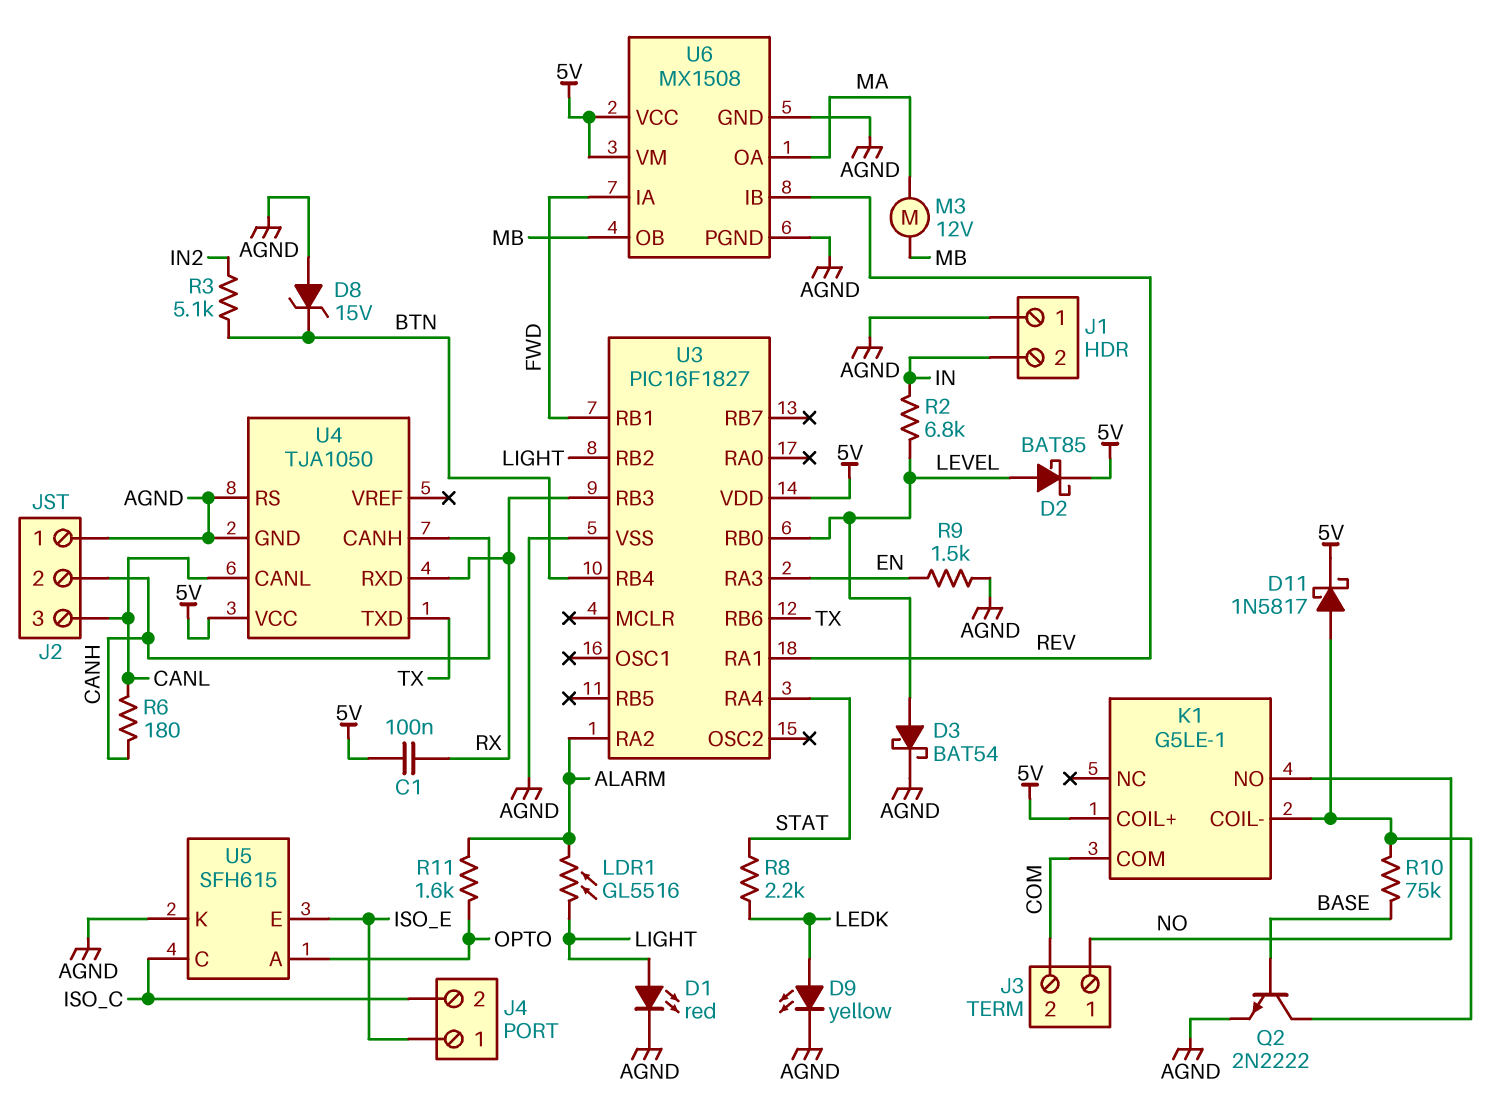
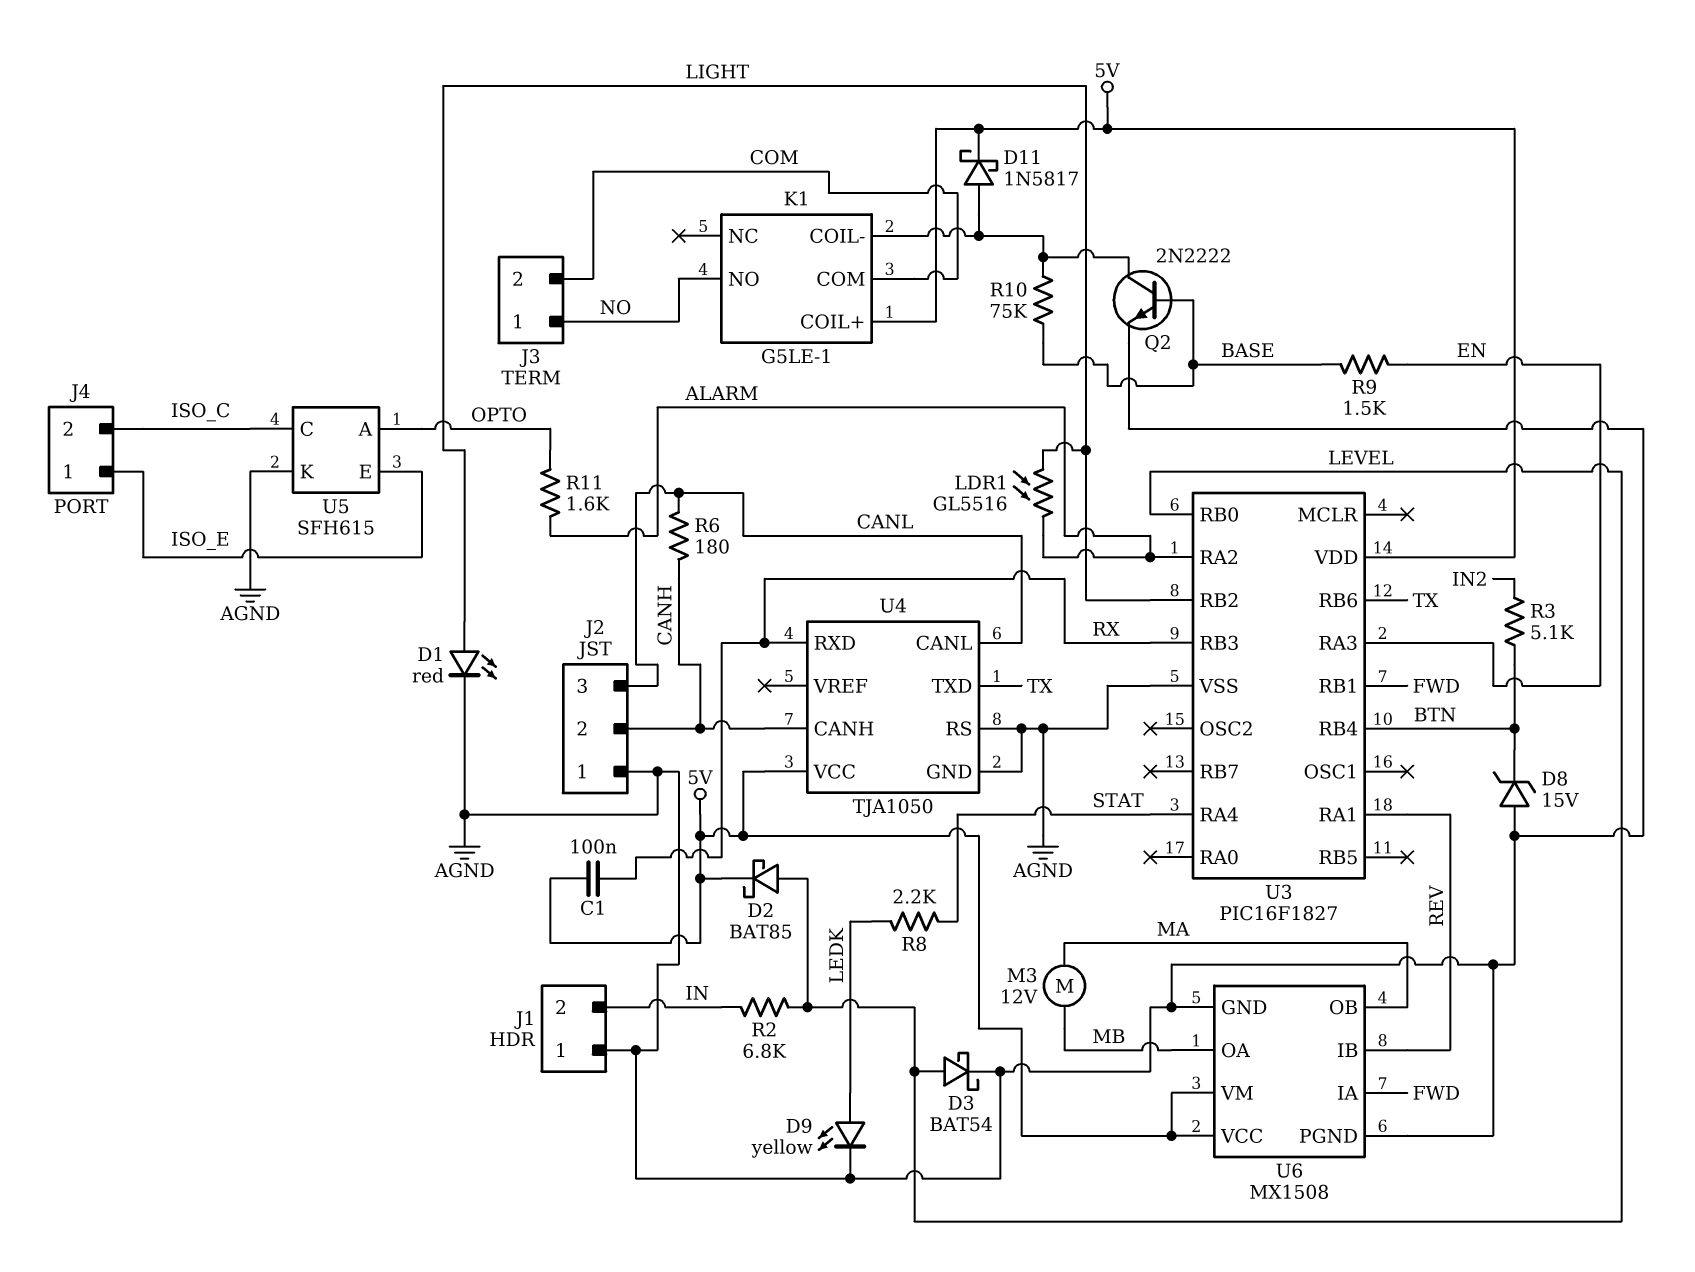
R9: 1.5k (AGND, EN) -> 1.5k (BASE, EN)
U6 pin OA: MA -> MB
U6 pin OB: MB -> MA

